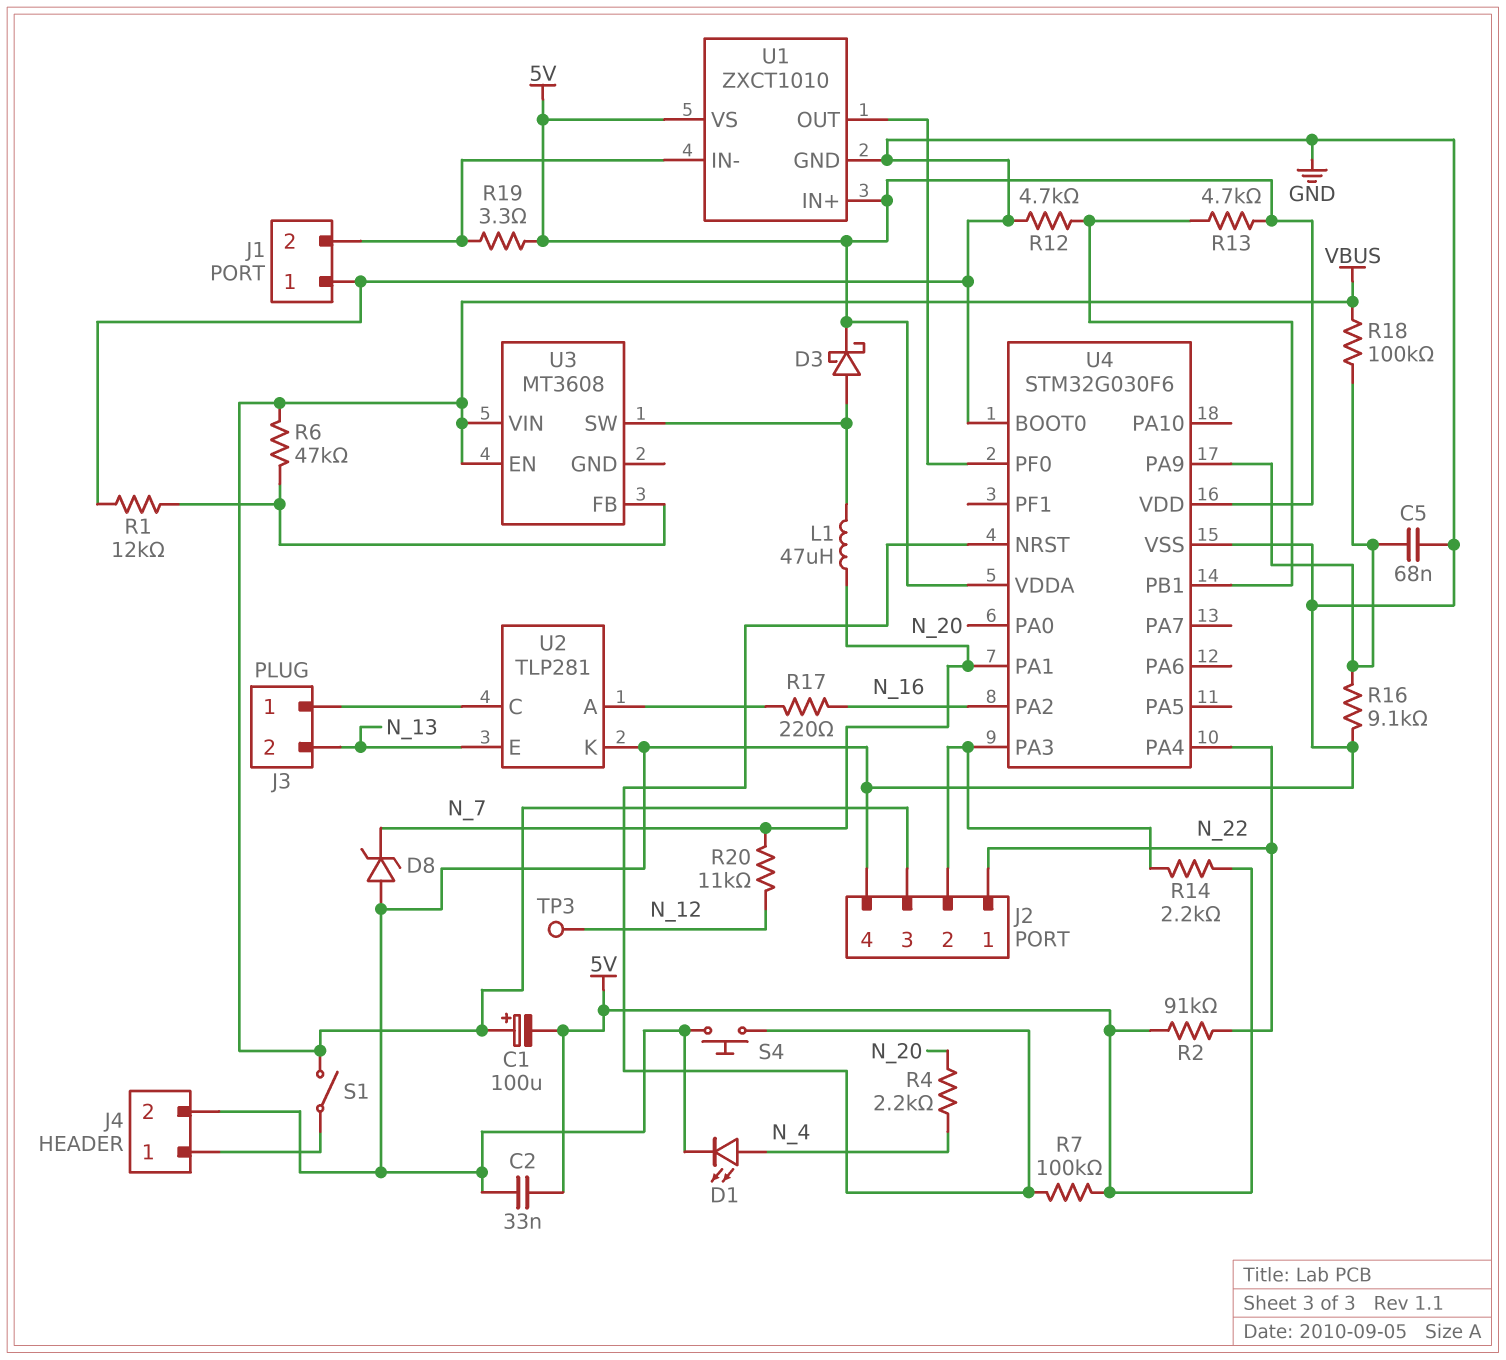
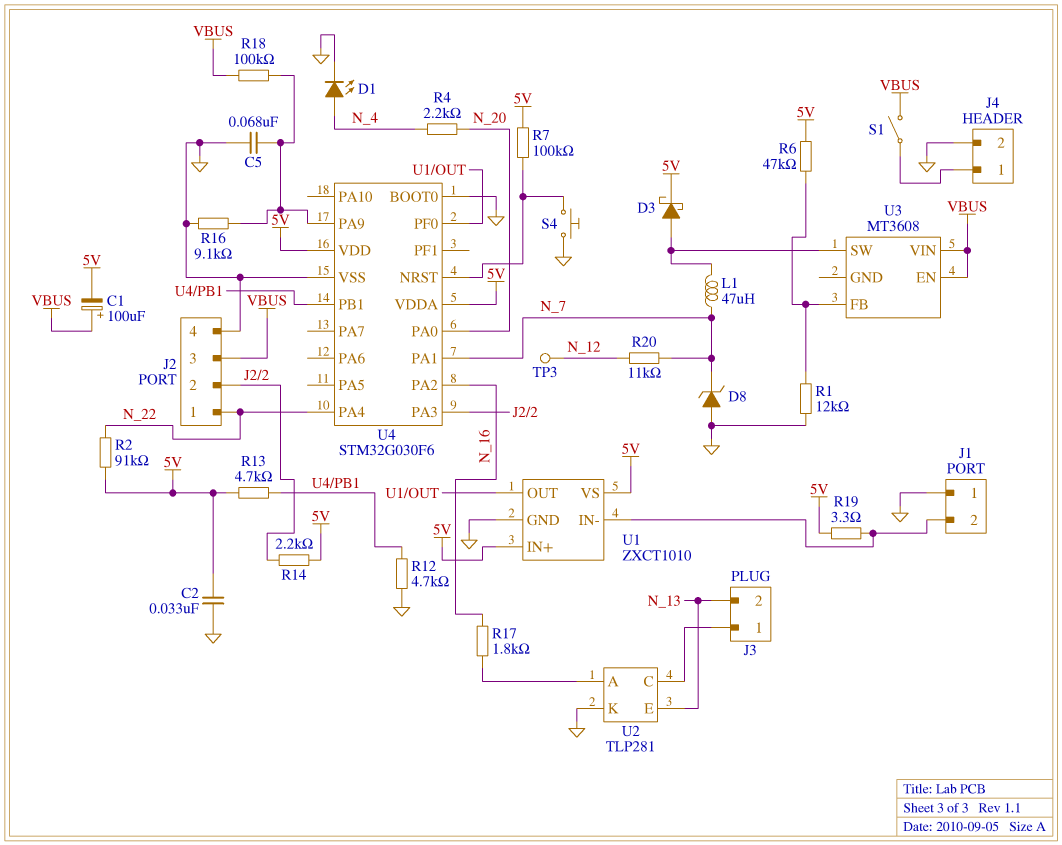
R6: 47k (U3/FB, VBUS) -> 47k (5V, U3/FB)
R17: 220 (N_16, U2/A) -> 1.8k (N_16, U2/A)

